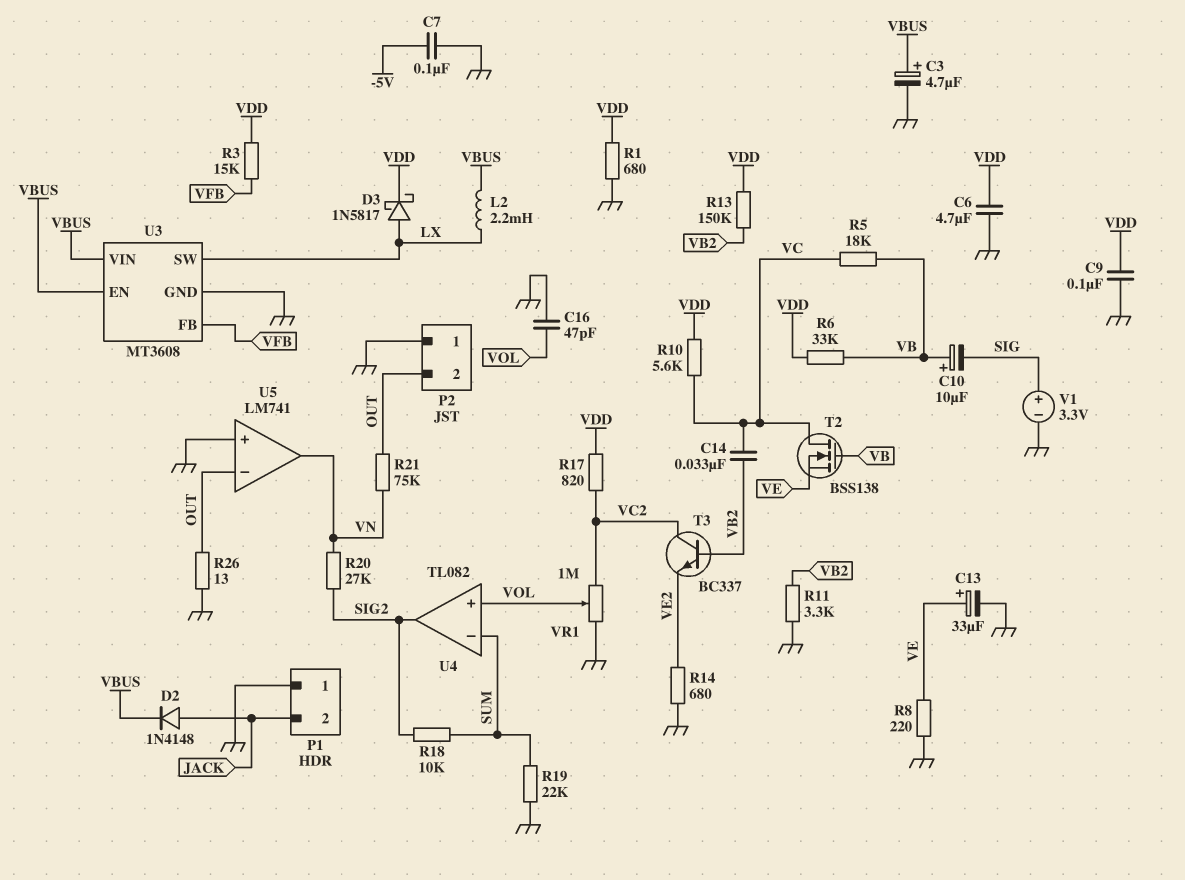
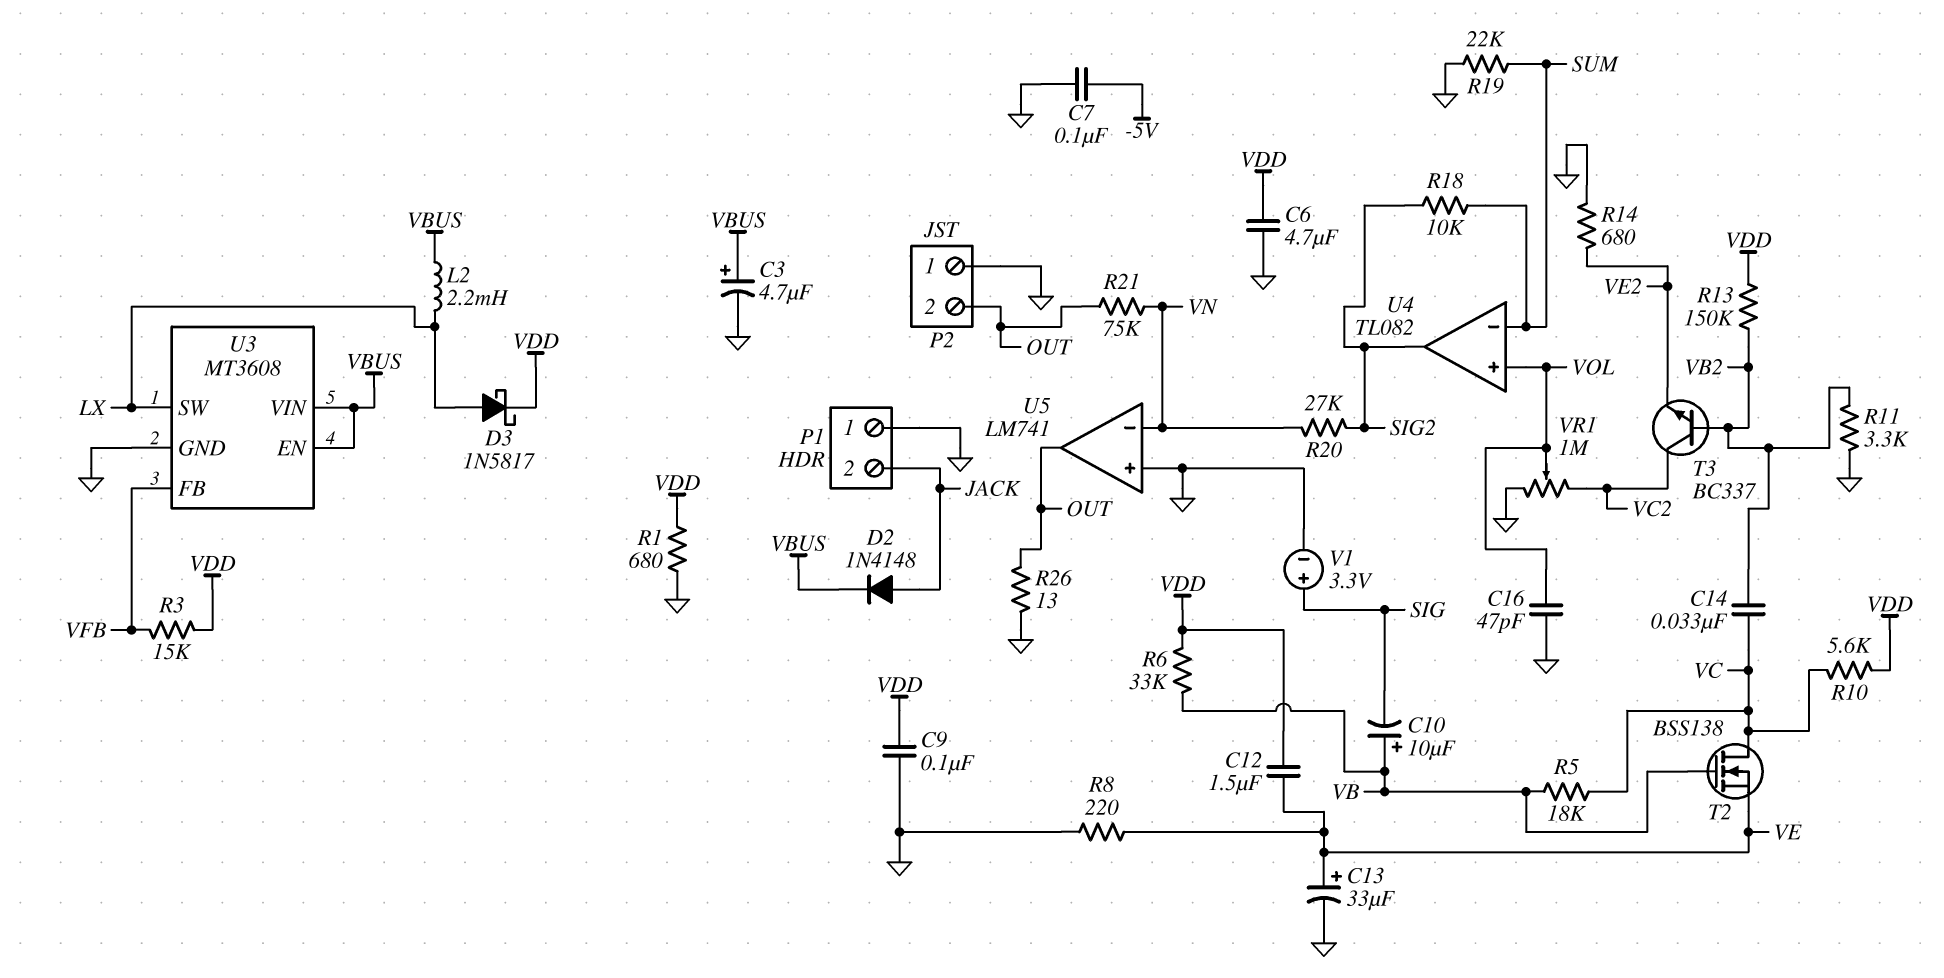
C12: none -> 1.5uF (VDD, VE)
R17: 820 (VC2, VDD) -> none
U5 pin in-: OUT -> VN
U5 pin out: VN -> OUT

